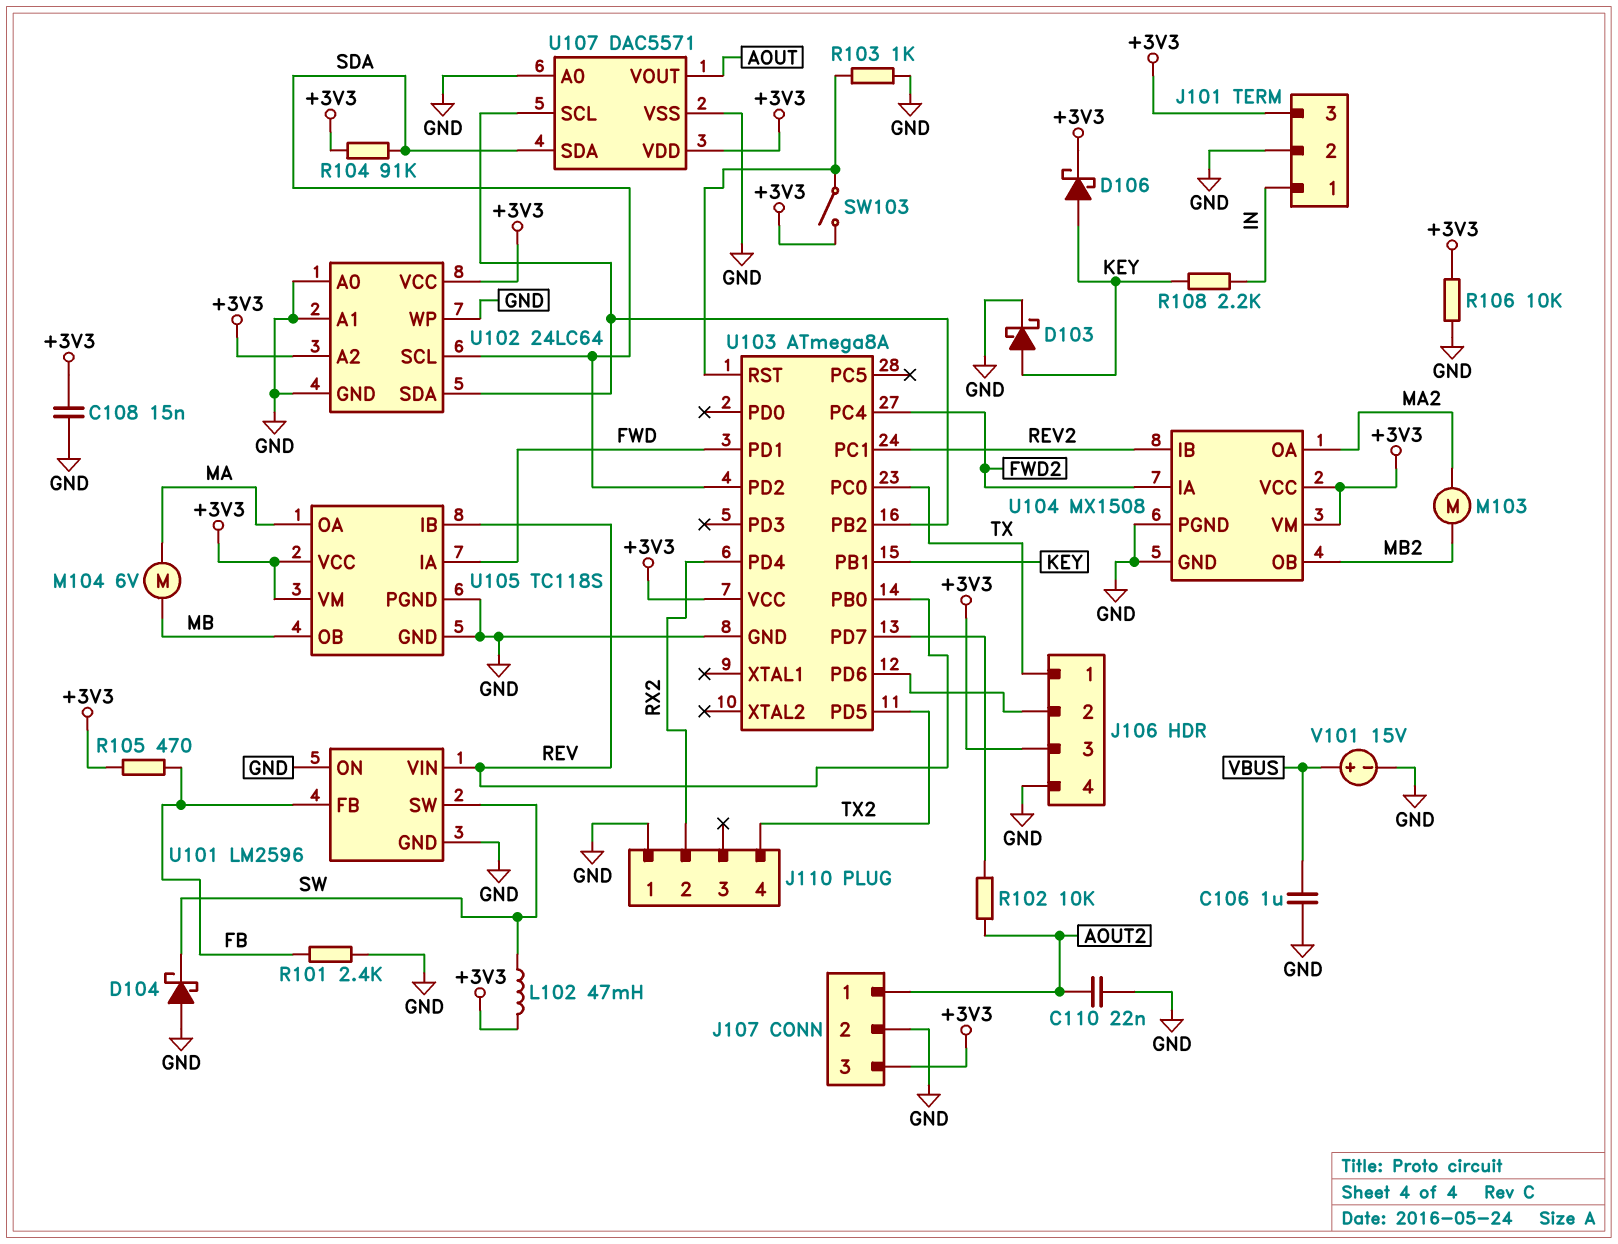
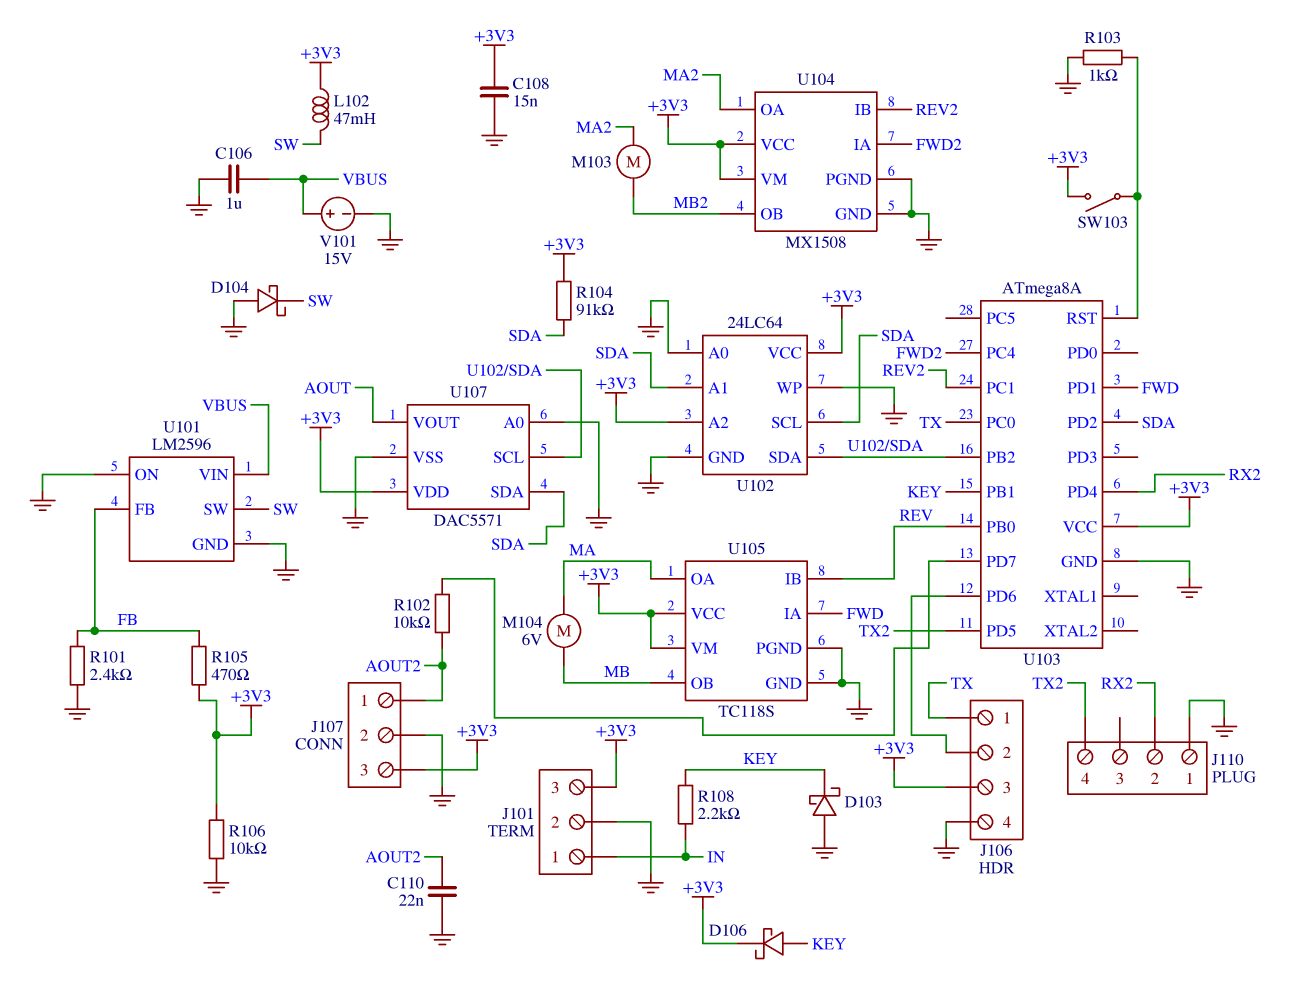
D103: schottky (A KEY, K GND) -> schottky (A GND, K KEY)
U101 pin VIN: REV -> VBUS
U102 pin A1: GND -> SDA

